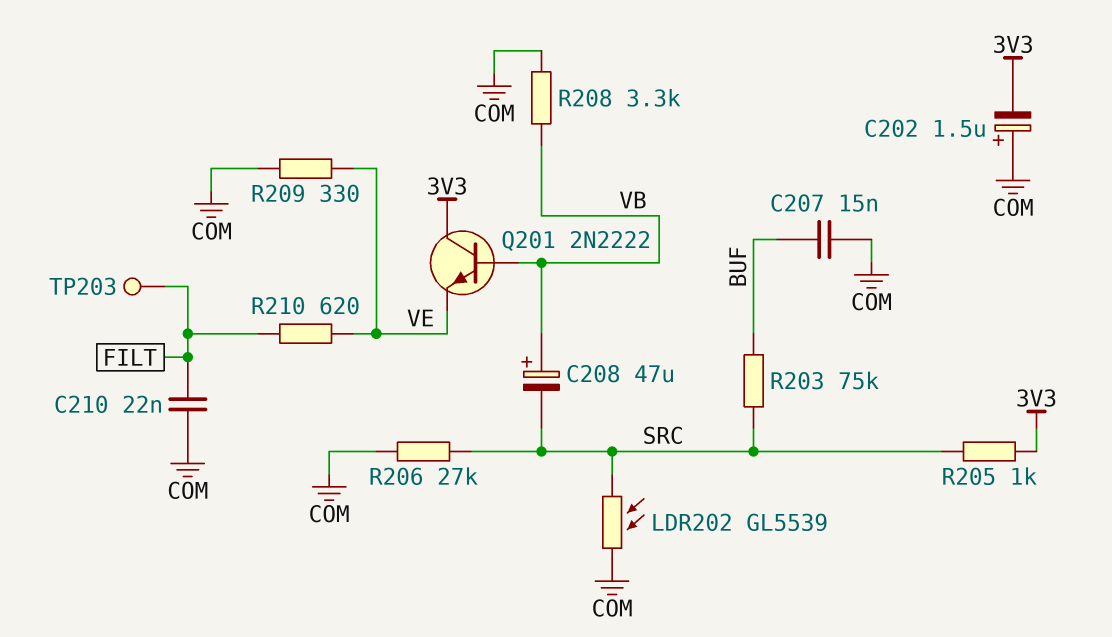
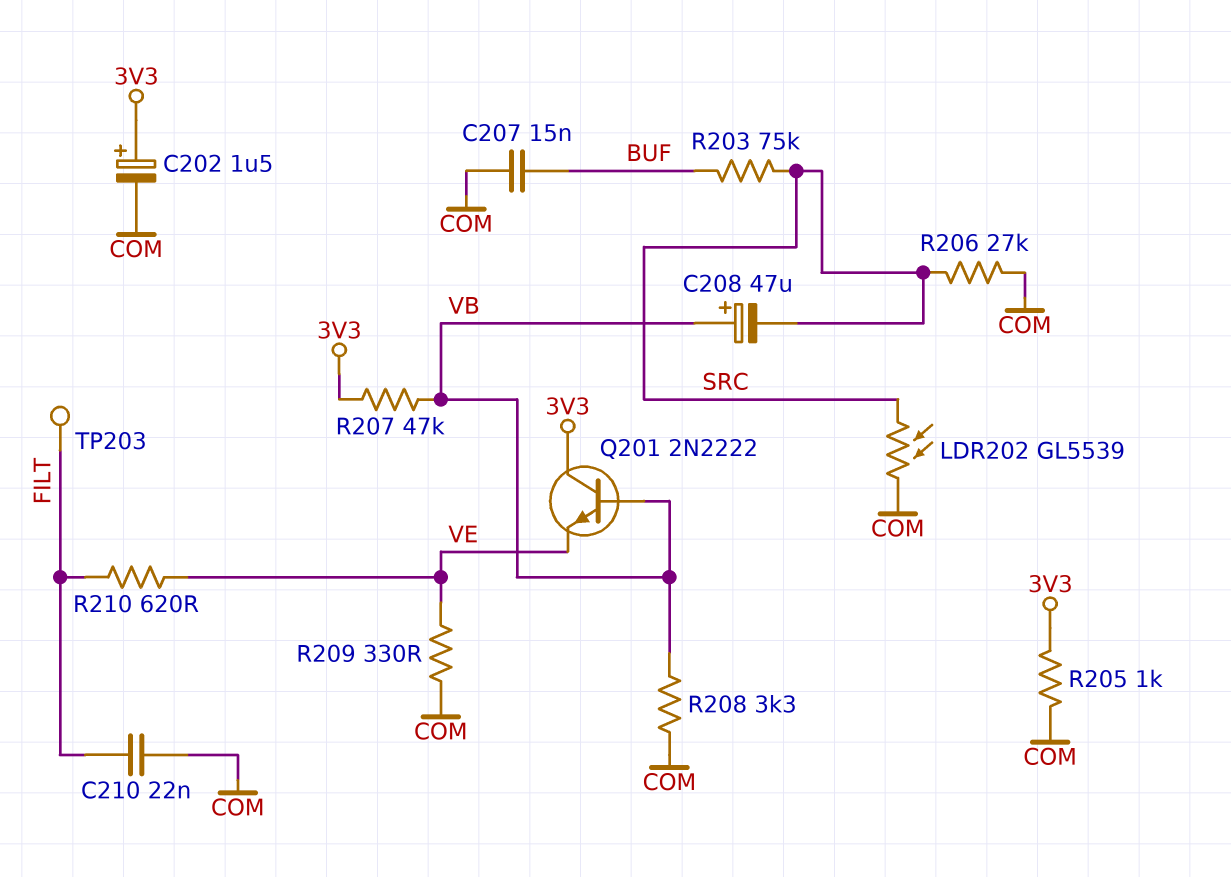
C202: 1.5uF (plus COM, minus 3V3) -> 1.5uF (plus 3V3, minus COM)
R205: 1k (3V3, SRC) -> 1k (3V3, COM)
R207: none -> 47k (3V3, VB)

